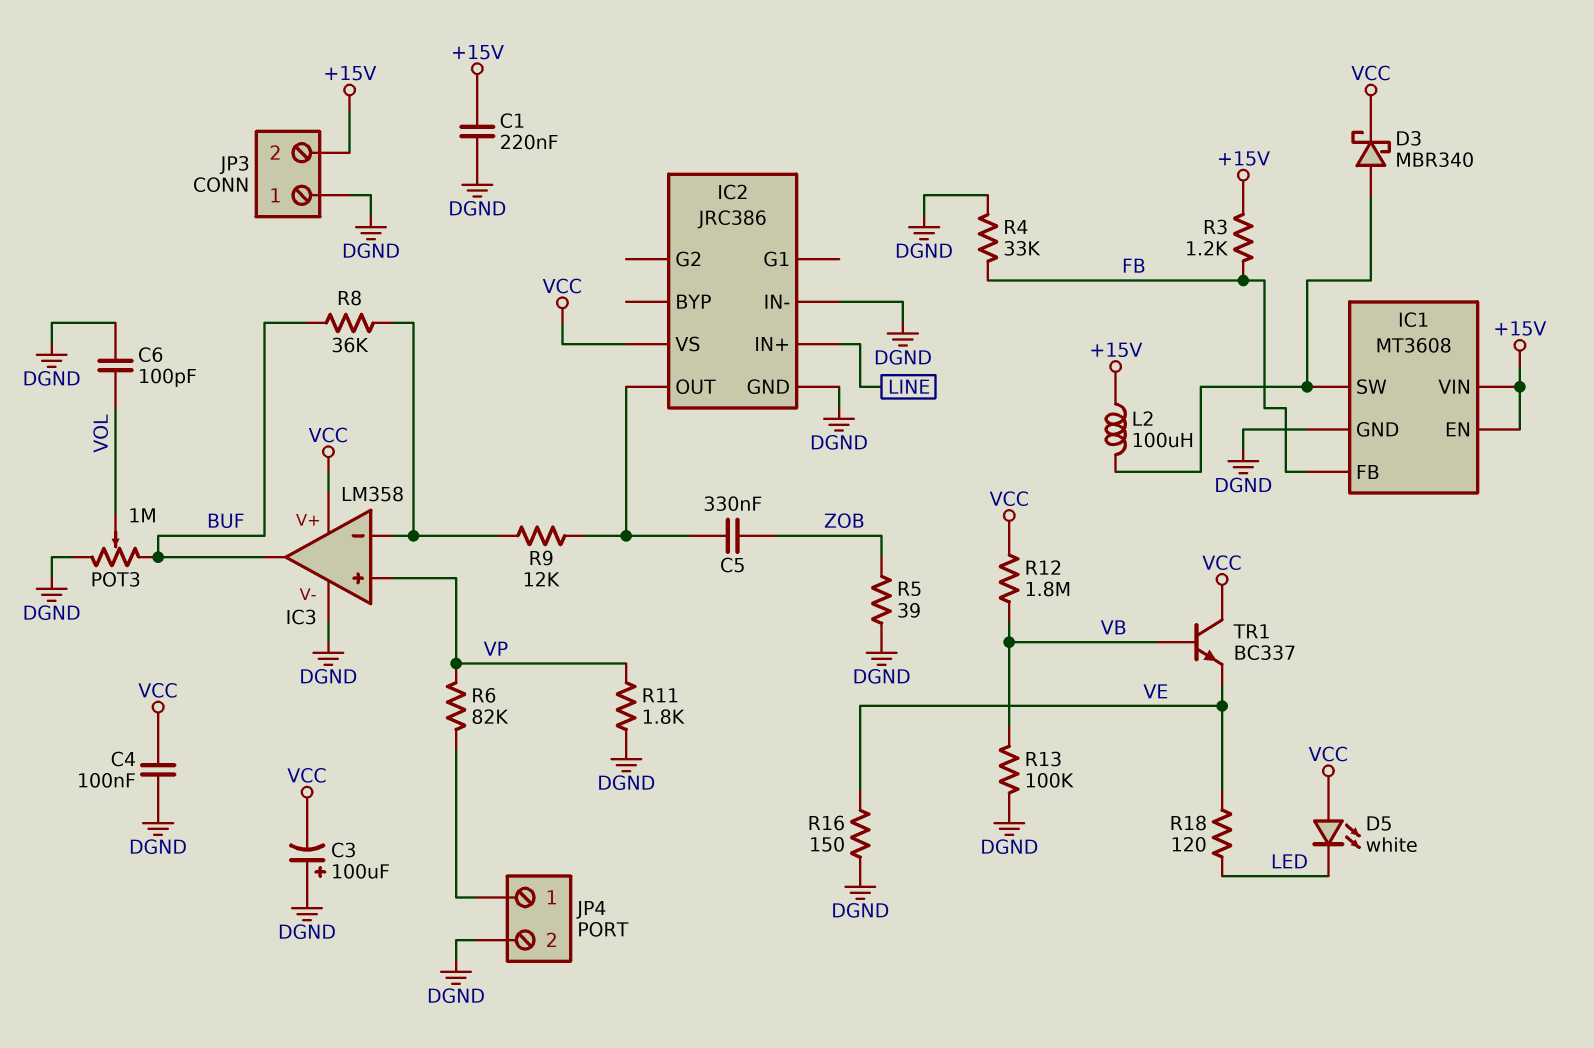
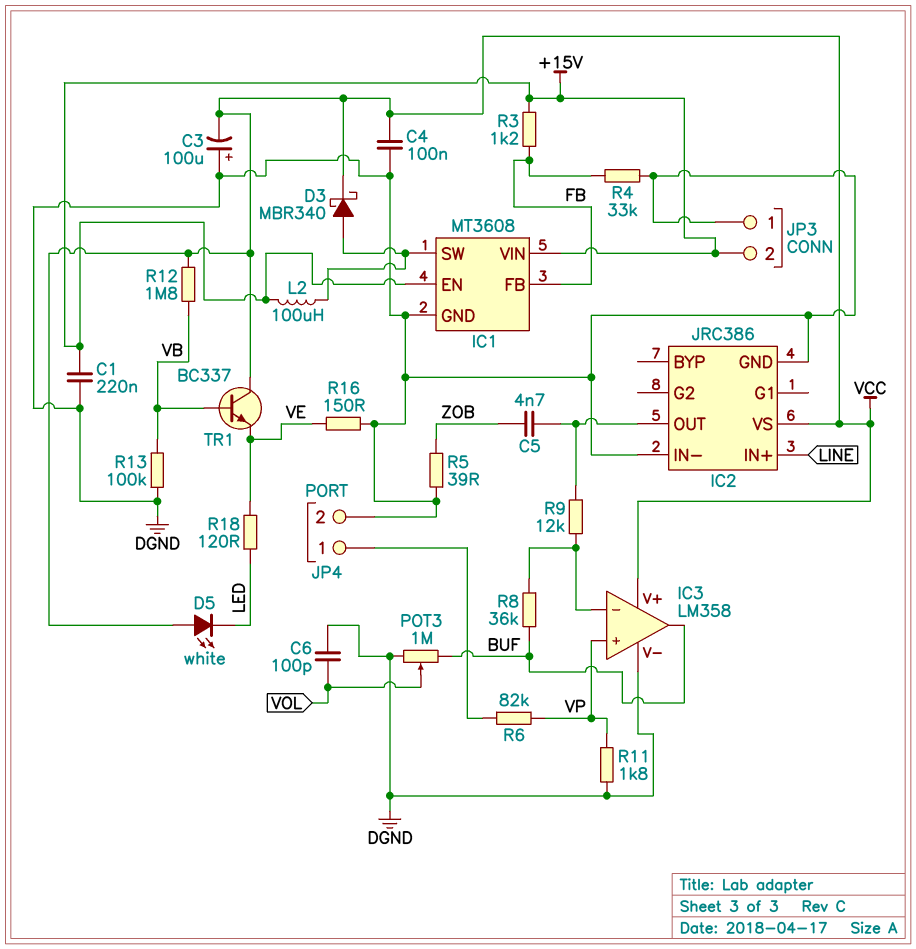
C5: 330nF (IC2/OUT, ZOB) -> 4.7nF (IC2/OUT, ZOB)

